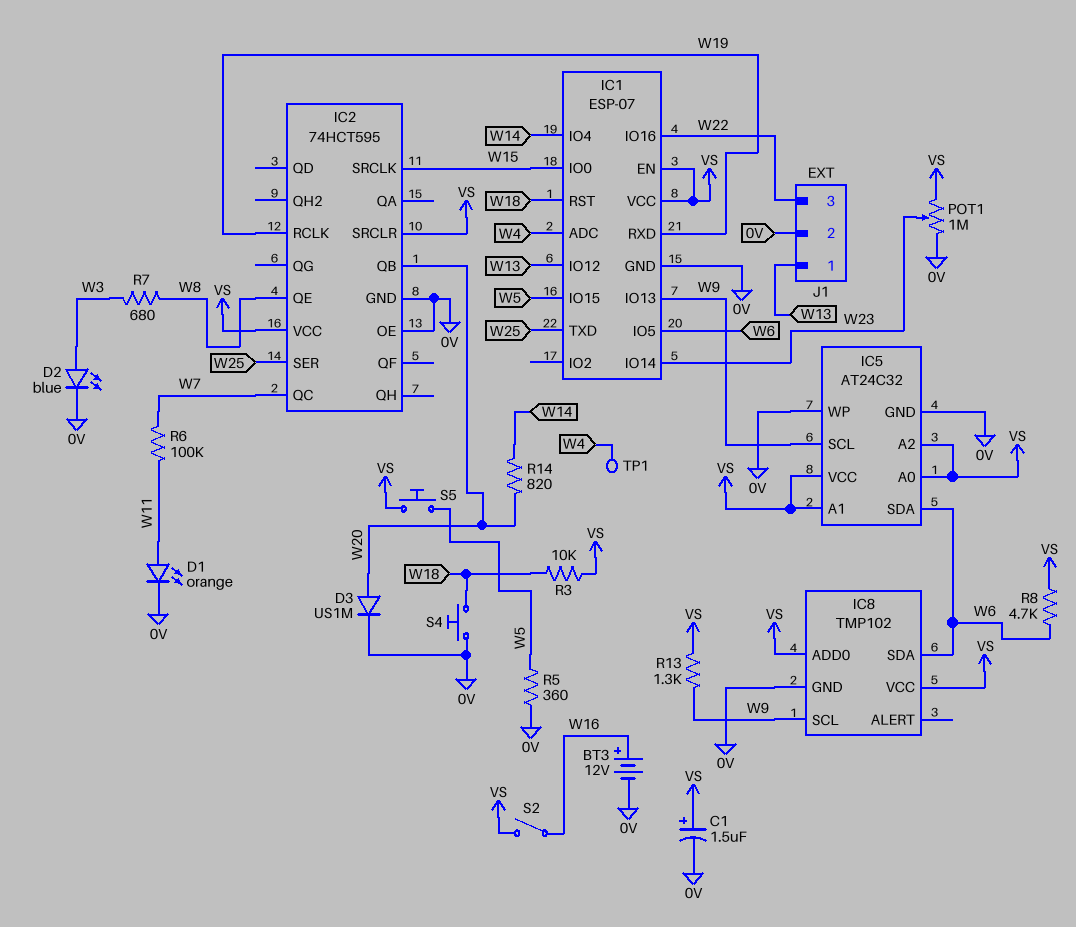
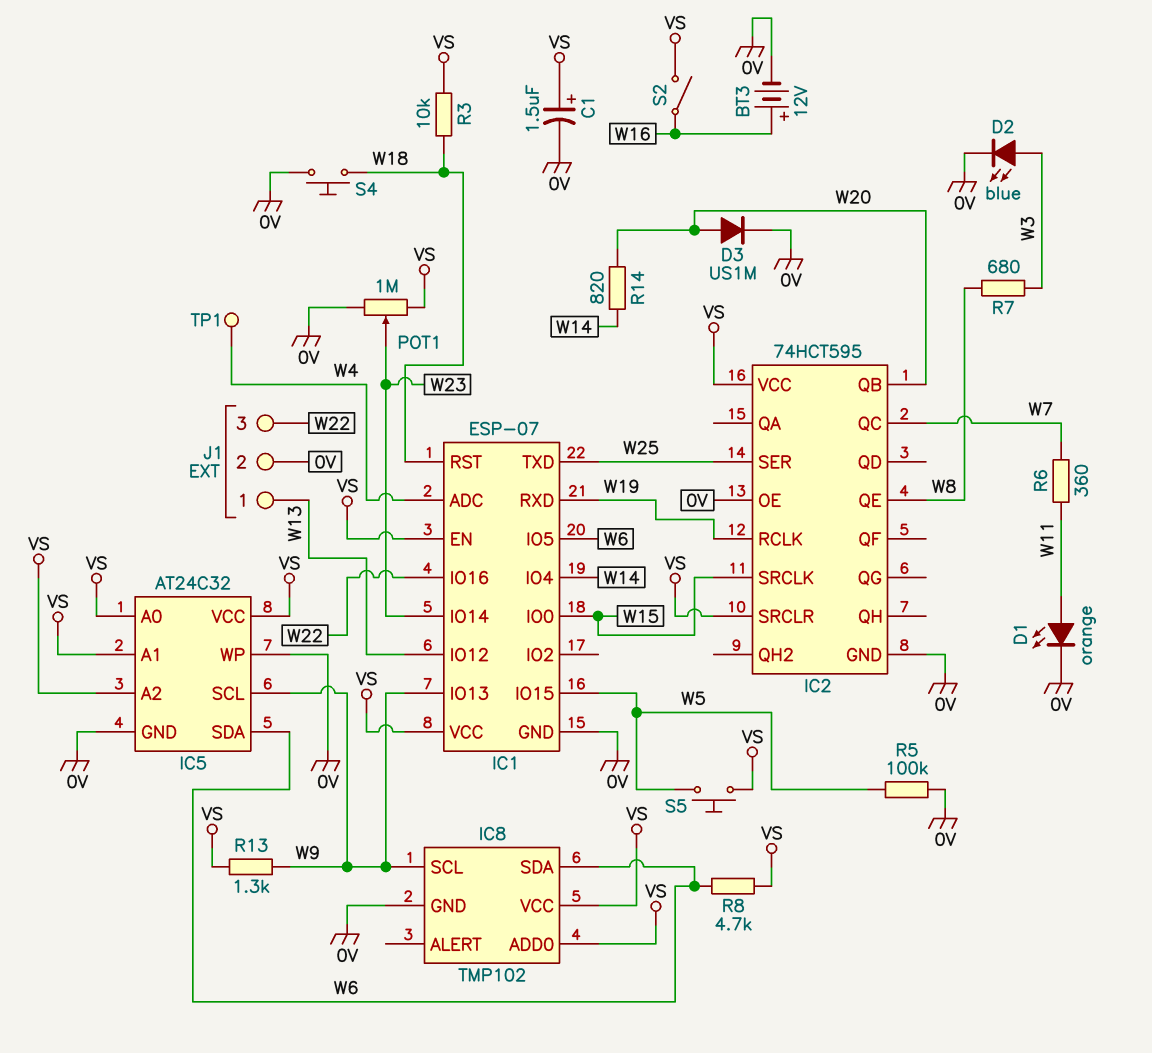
R5: 360 (0V, W5) -> 100k (0V, W5)
R6: 100k (W7, W11) -> 360 (W7, W11)

